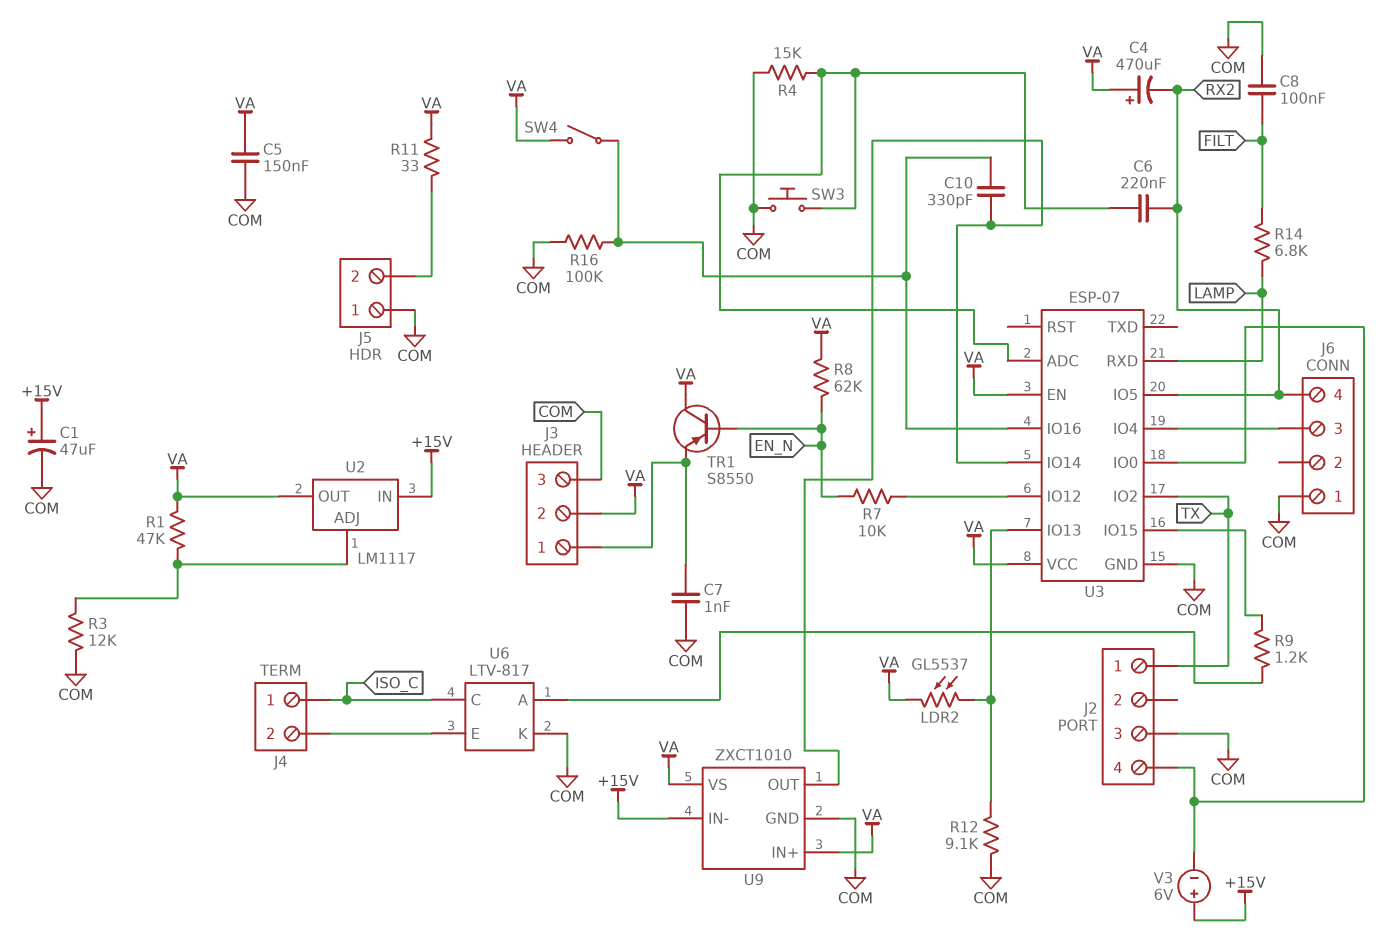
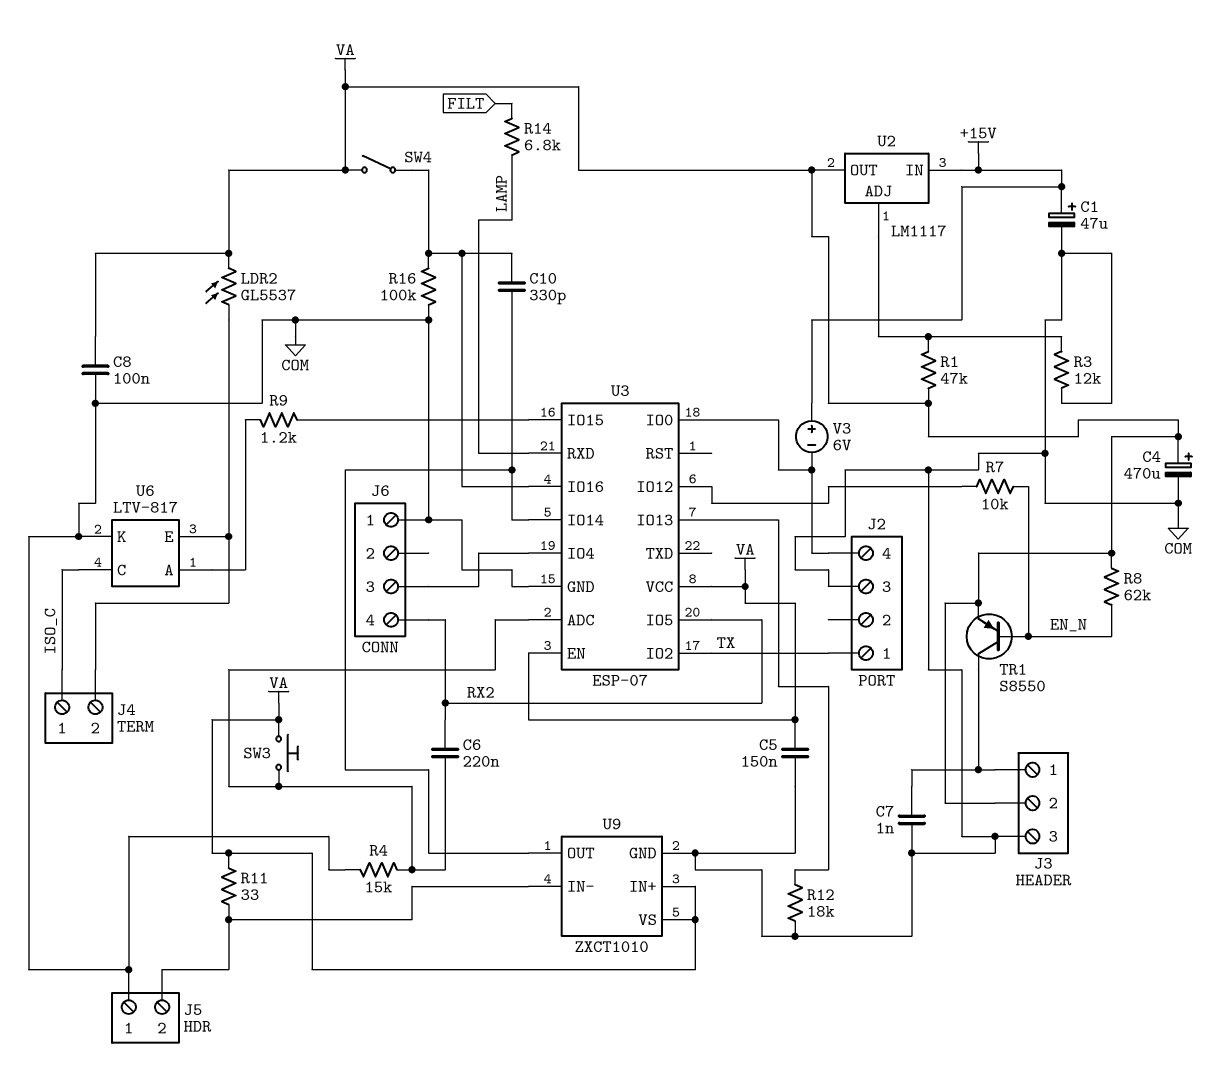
C4: 470uF (plus VA, minus RX2) -> 470uF (plus VA, minus COM)
C8: 100nF (COM, FILT) -> 100nF (COM, VA)
LDR2: GL5537 (U3/IO13, VA) -> GL5537 (J4/2, VA)
R12: 9.1k (COM, U3/IO13) -> 18k (COM, U3/IO13)
SW3: button (COM, U3/ADC) -> button (U3/ADC, VA)
TR1: PNP S8550 (B EN_N, C VA, E J3/1) -> PNP S8550 (B EN_N, C J3/1, E VA)
U9 pin IN-: +15V -> J5/2

